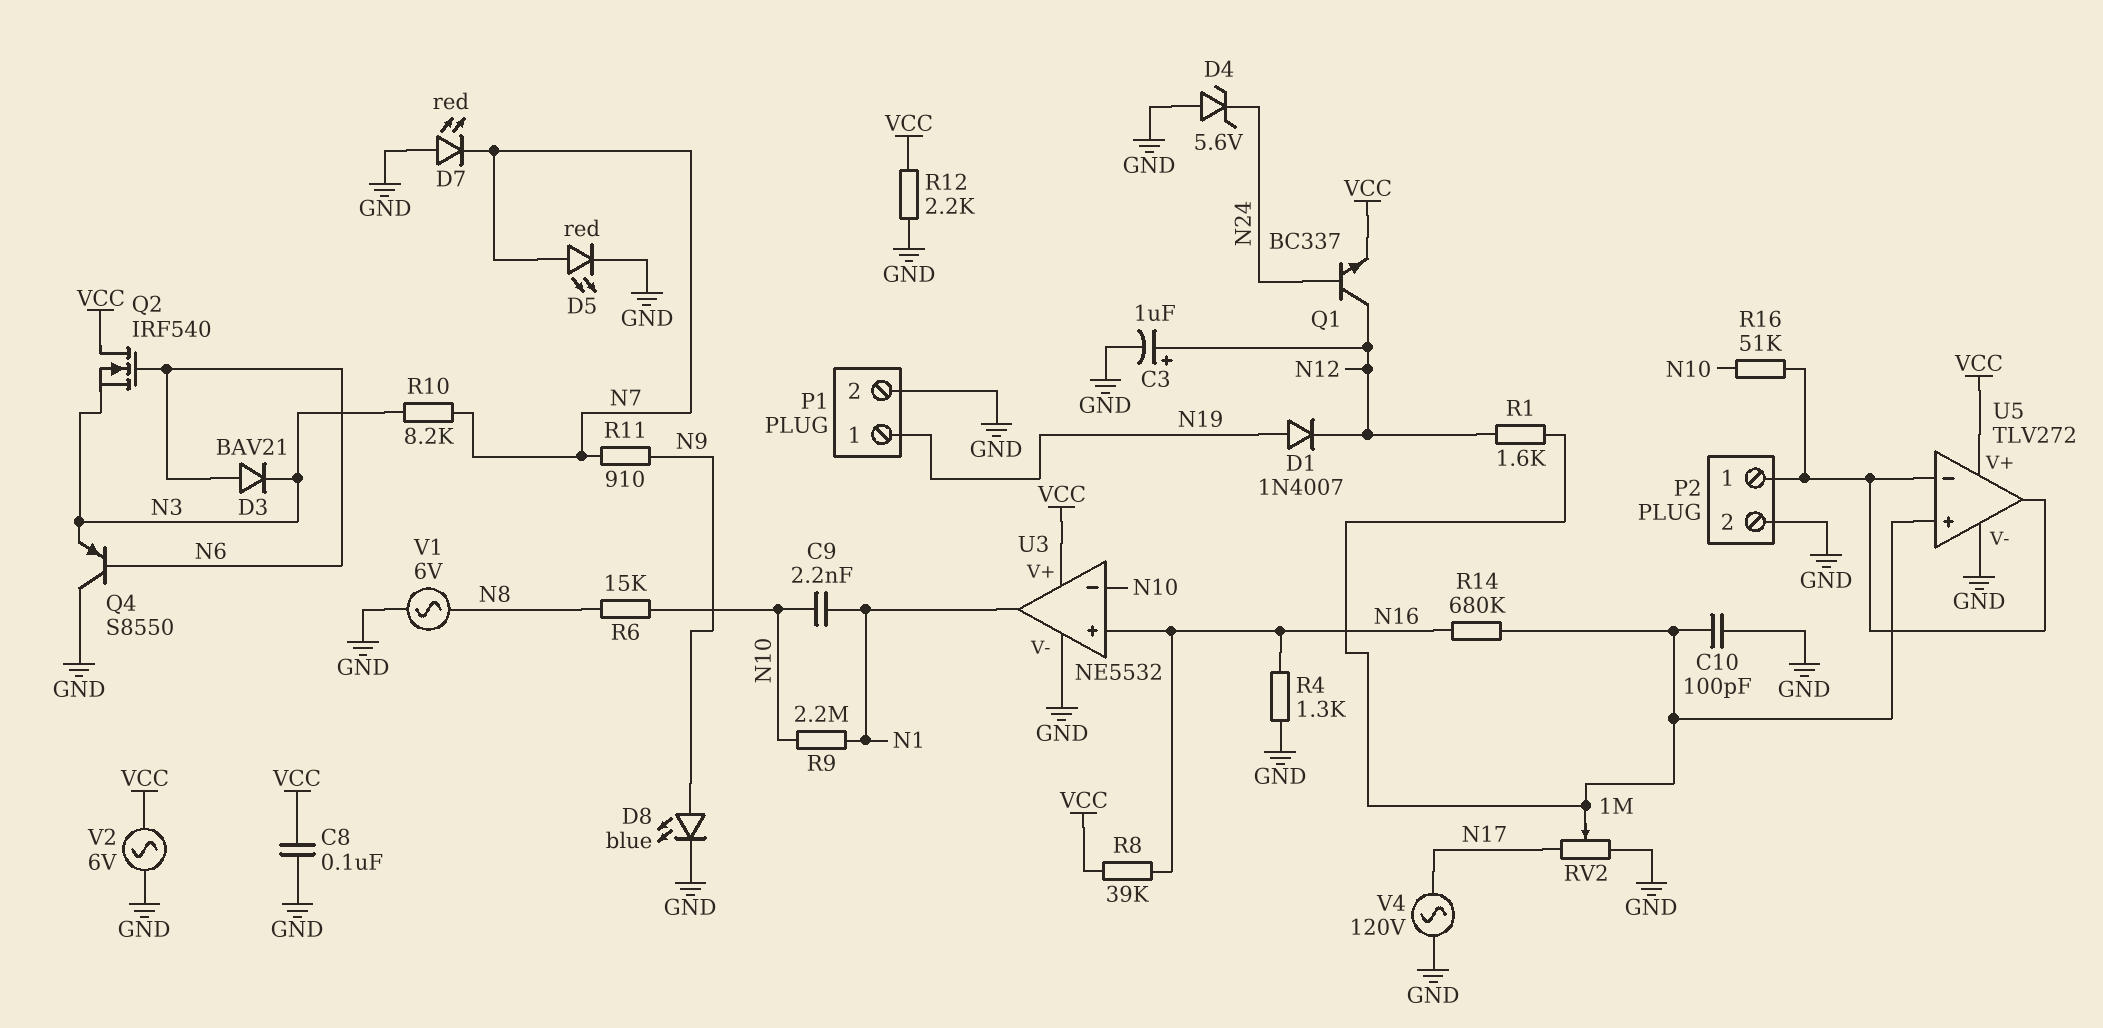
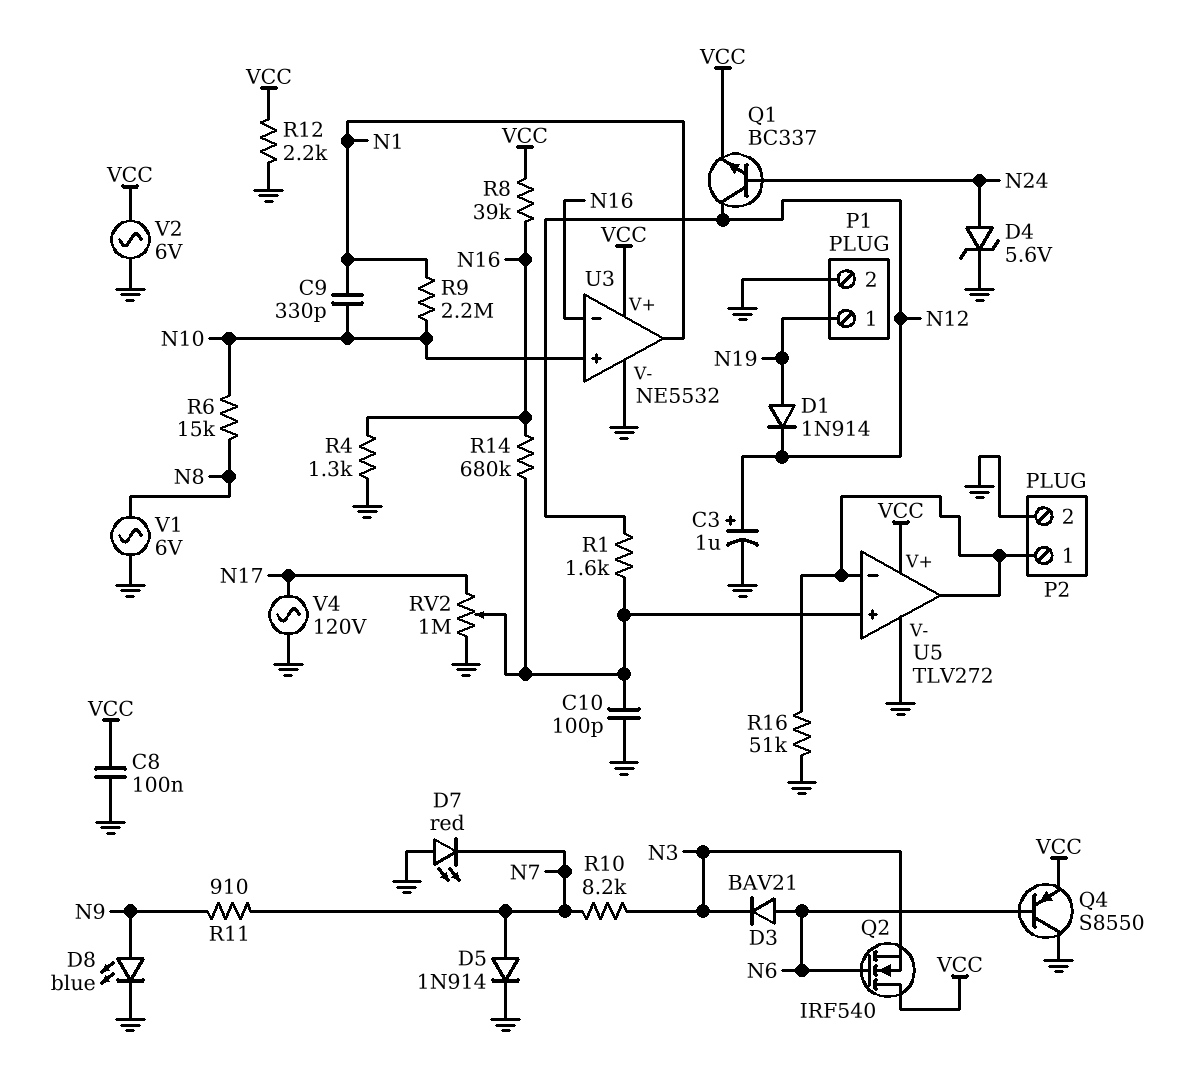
C9: 2.2nF (N1, N10) -> 330pF (N1, N10)
D1: diode 1N4007 (A N19, K N12) -> diode 1N914 (A N19, K N12)
D4: zener 5.6V (A GND, K N24) -> zener 5.6V (A N24, K GND)
D5: LED red (A N7, K GND) -> diode 1N914 (A N7, K GND)
Q4: PNP S8550 (B N6, C GND, E N3) -> PNP S8550 (B N6, C GND, E VCC)
R16: 51k (N10, P2/1) -> 51k (GND, P2/1)
U3 pin in+: N16 -> N10
U3 pin in-: N10 -> N16

